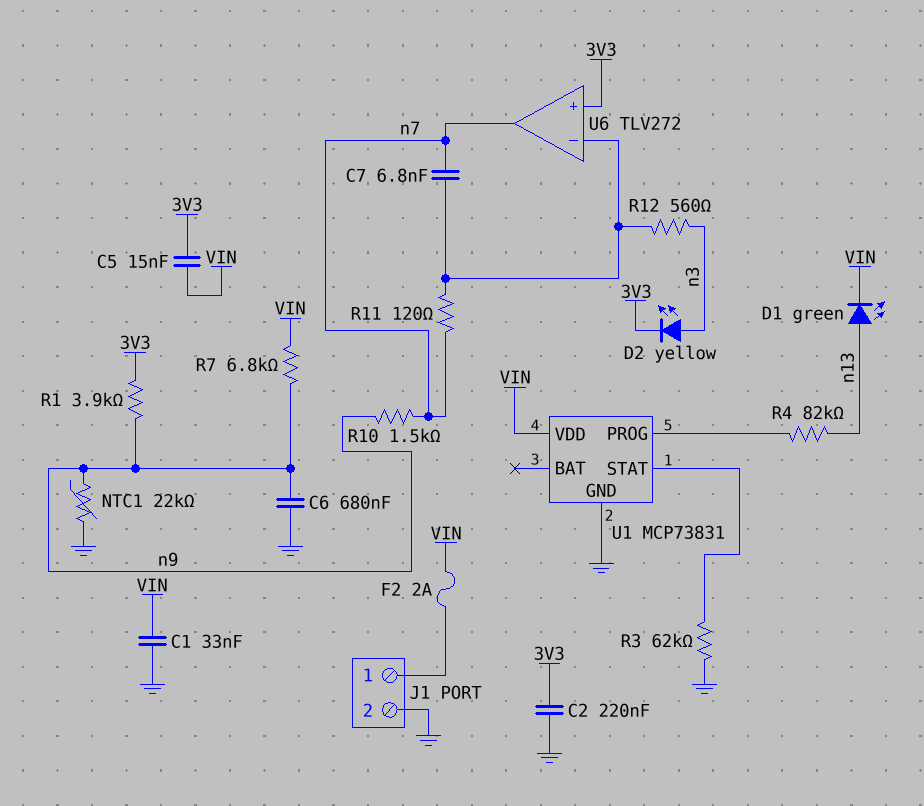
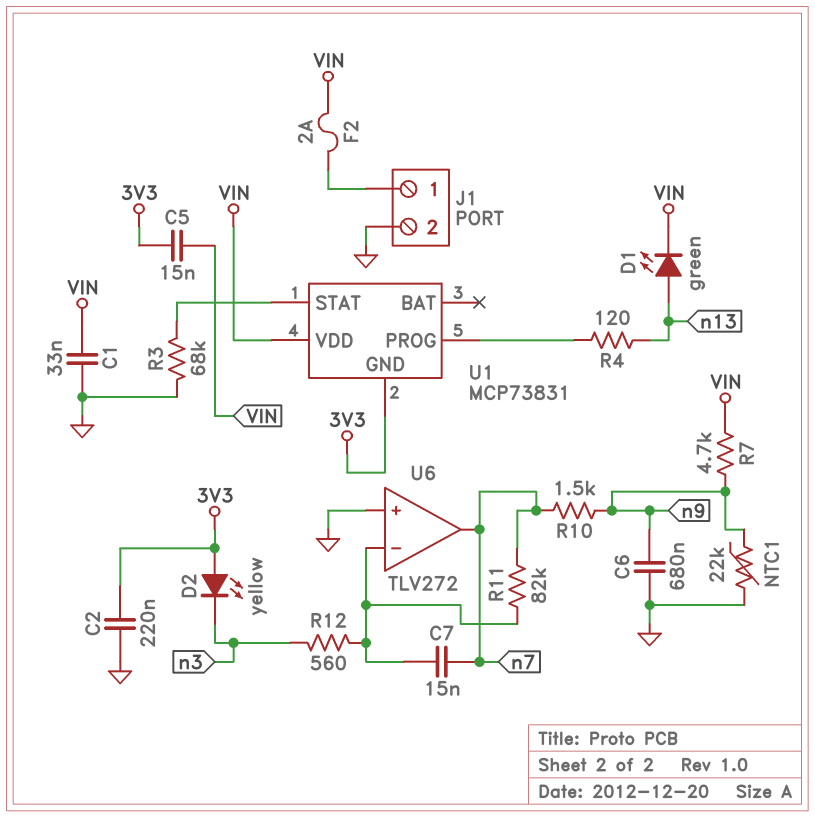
C7: 6.8nF (U6/in-, n7) -> 15nF (U6/in-, n7)
D2: LED yellow (A n3, K 3V3) -> LED yellow (A 3V3, K n3)
R1: 3.9k (3V3, n9) -> none
R3: 62k (GND, U1/STAT) -> 68k (GND, U1/STAT)
R4: 82k (U1/PROG, n13) -> 120 (U1/PROG, n13)
R7: 6.8k (VIN, n9) -> 4.7k (VIN, n9)
R11: 120 (U6/in-, n7) -> 82k (U6/in-, n7)
U1 pin GND: GND -> 3V3
U6 pin in+: 3V3 -> GND

